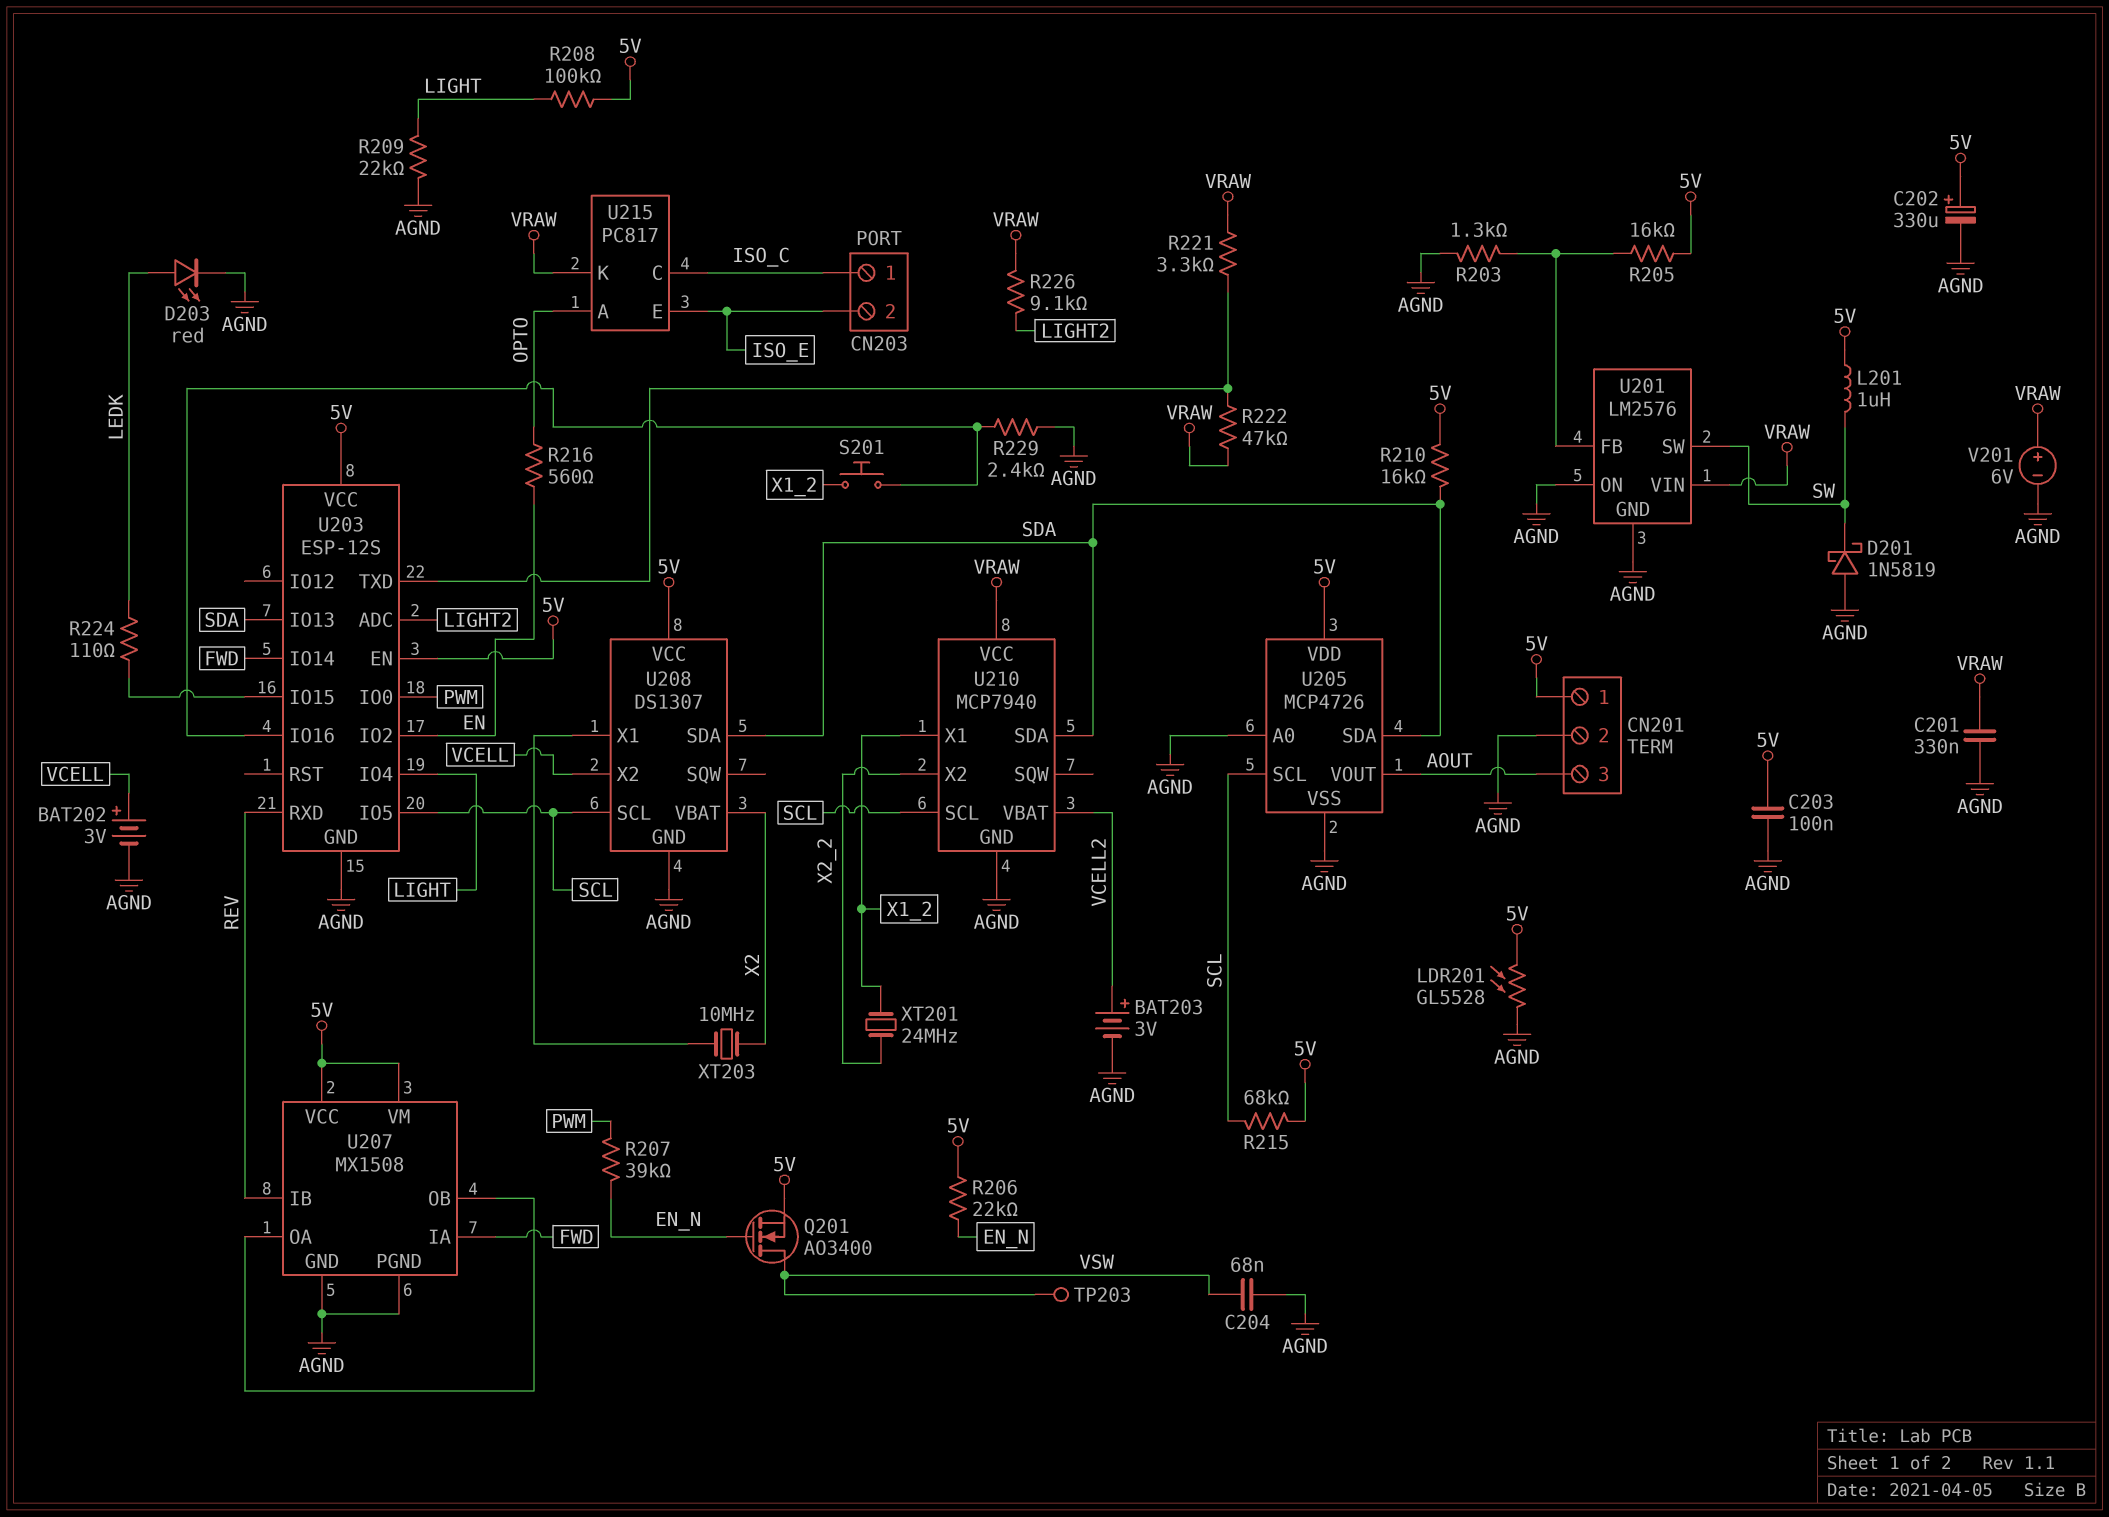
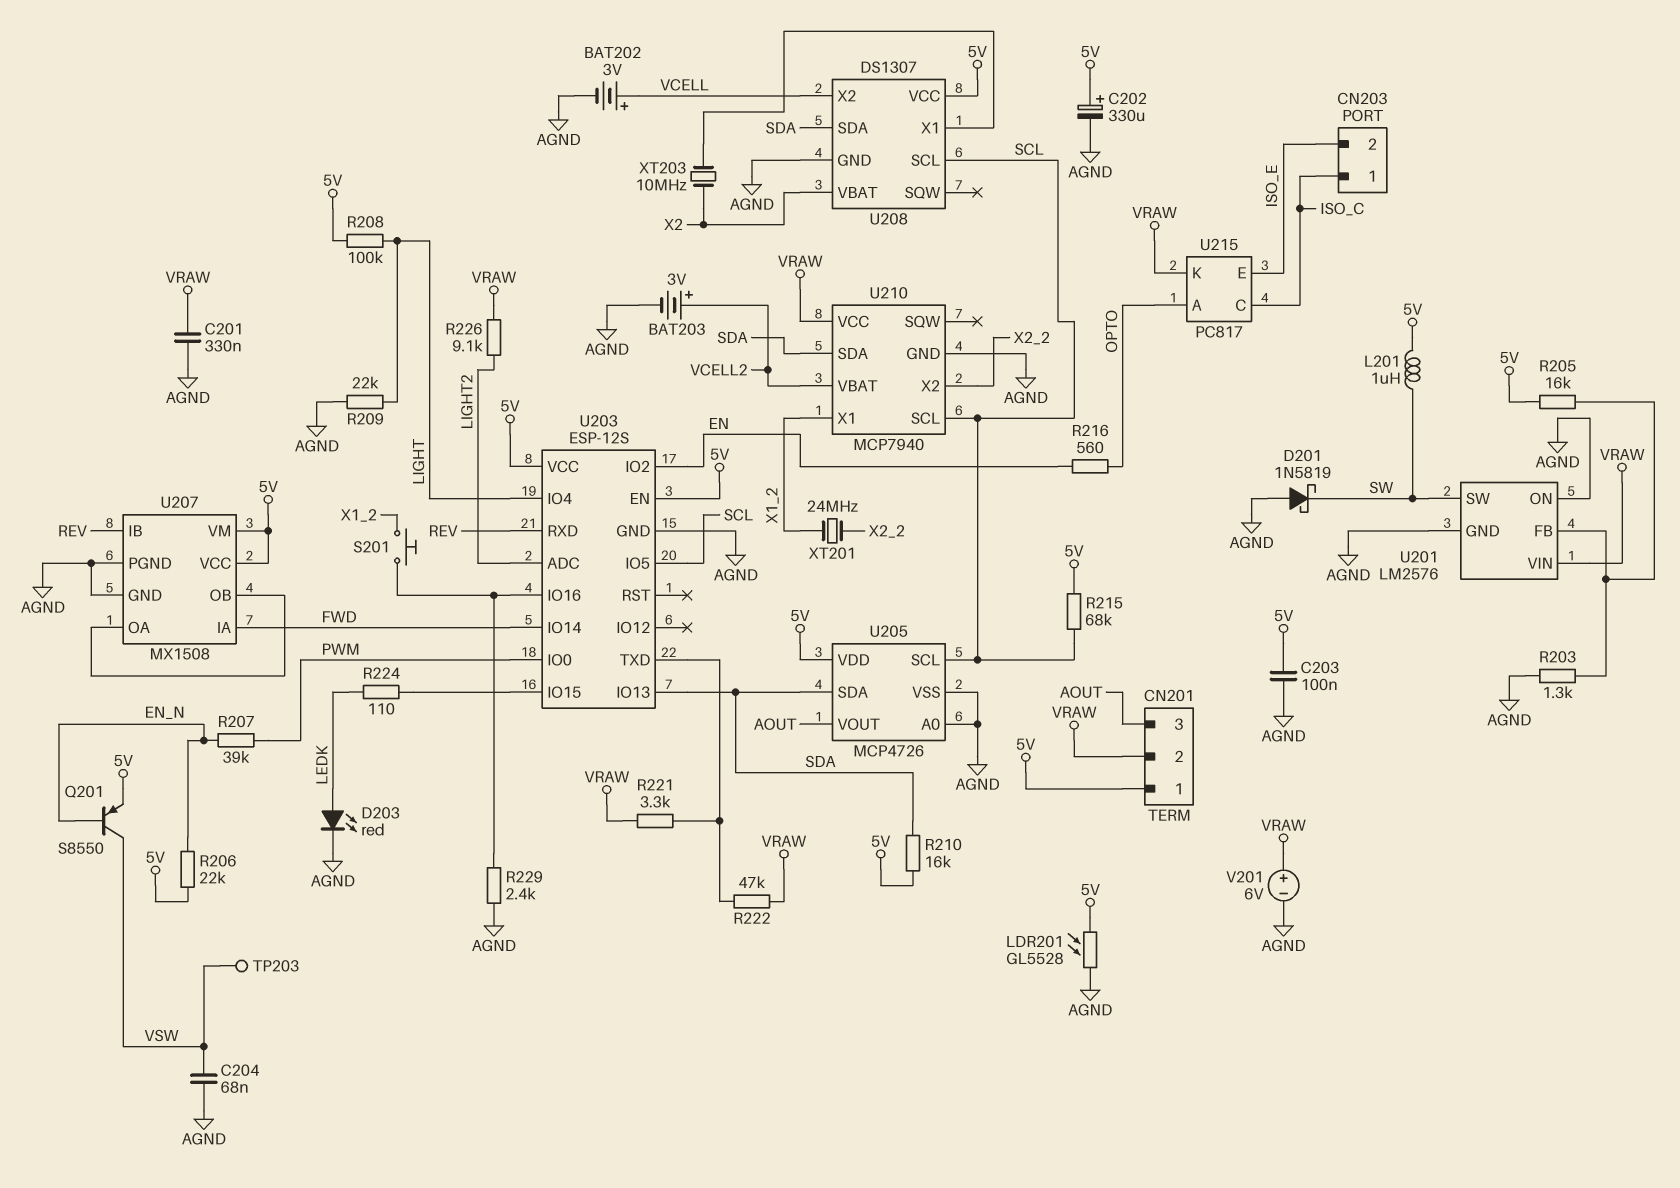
CN201 pin 2: AGND -> VRAW
Q201: NMOS AO3400 (G EN_N, D VSW, S 5V) -> PNP S8550 (B EN_N, C VSW, E 5V)

